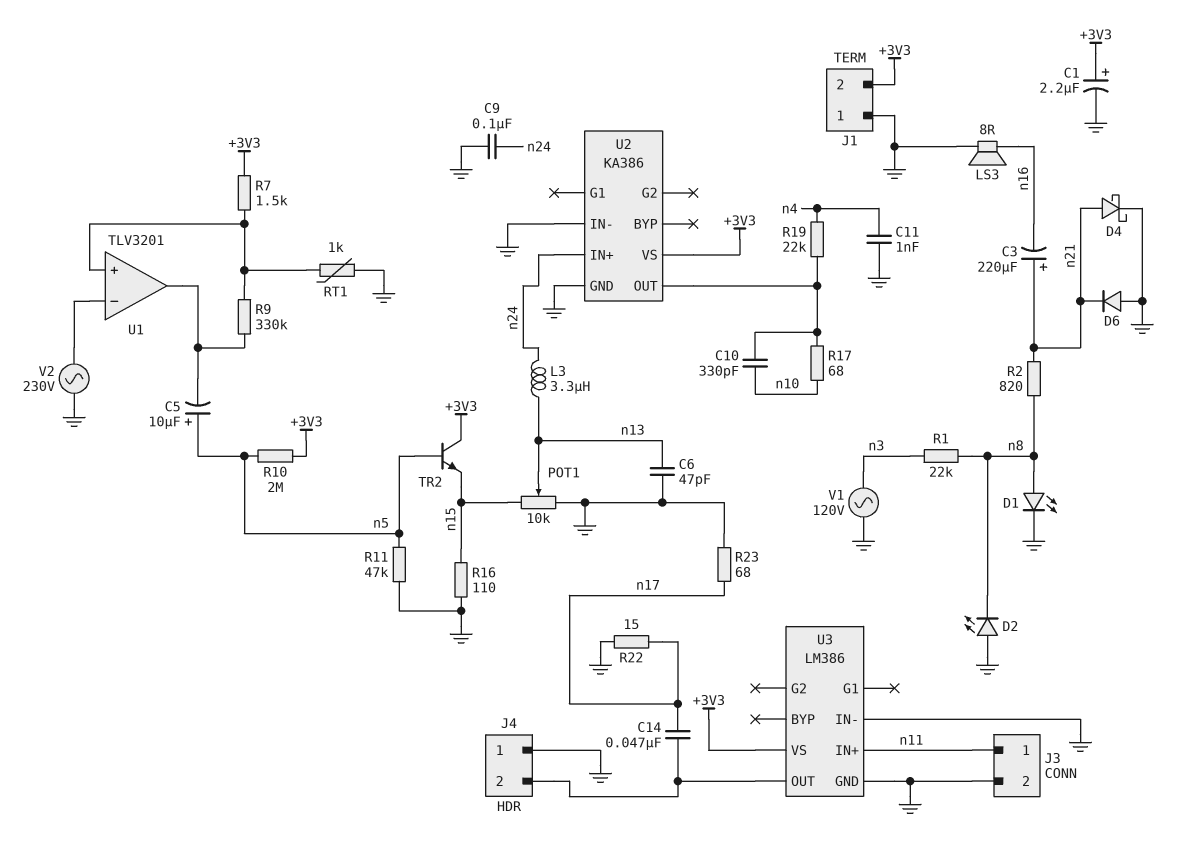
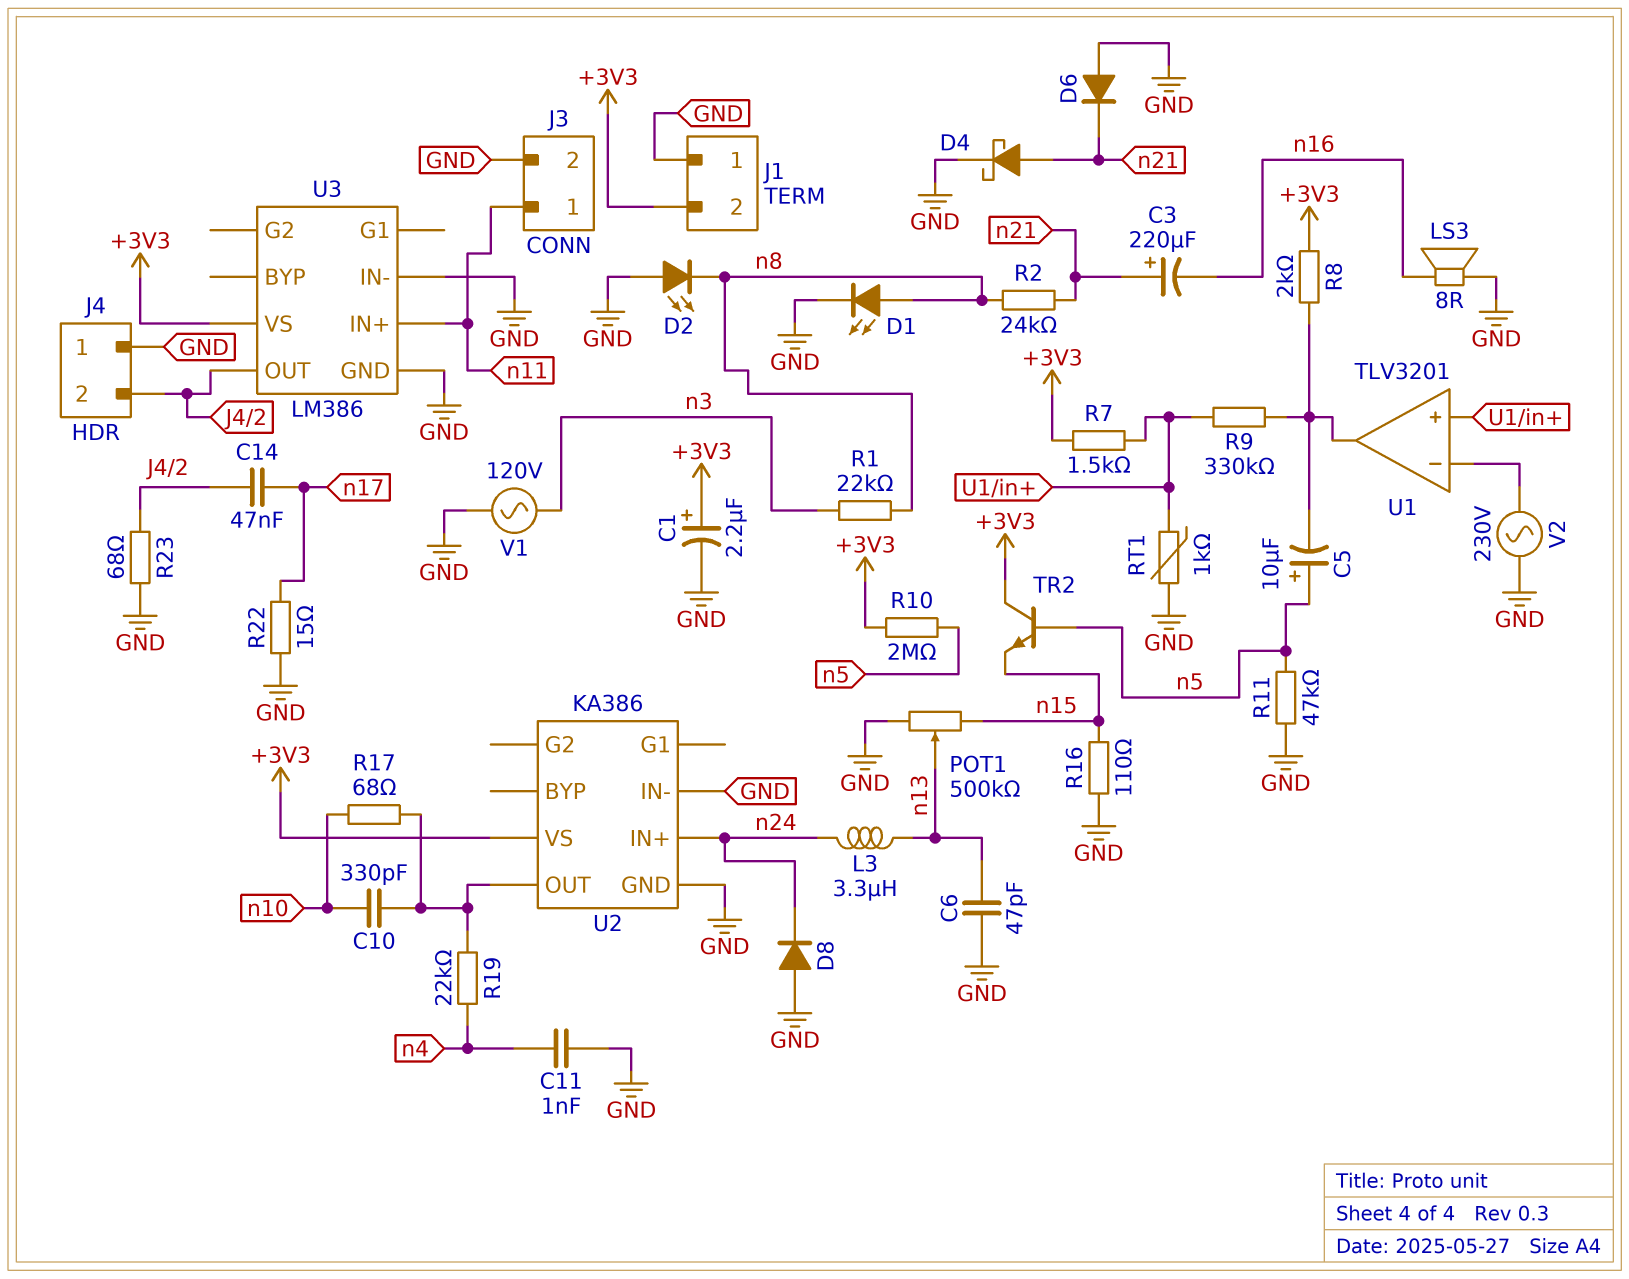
C9: 100nF (GND, n24) -> none
D8: none -> diode (A GND, K n24)
POT1: 10k (GND, n15, wiper n13) -> 500k (GND, n15, wiper n13)
R2: 820 (n8, n21) -> 24k (n8, n21)
R8: none -> 2k (+3V3, U1/out)
R23: 68 (GND, n17) -> 68 (GND, J4/2)

